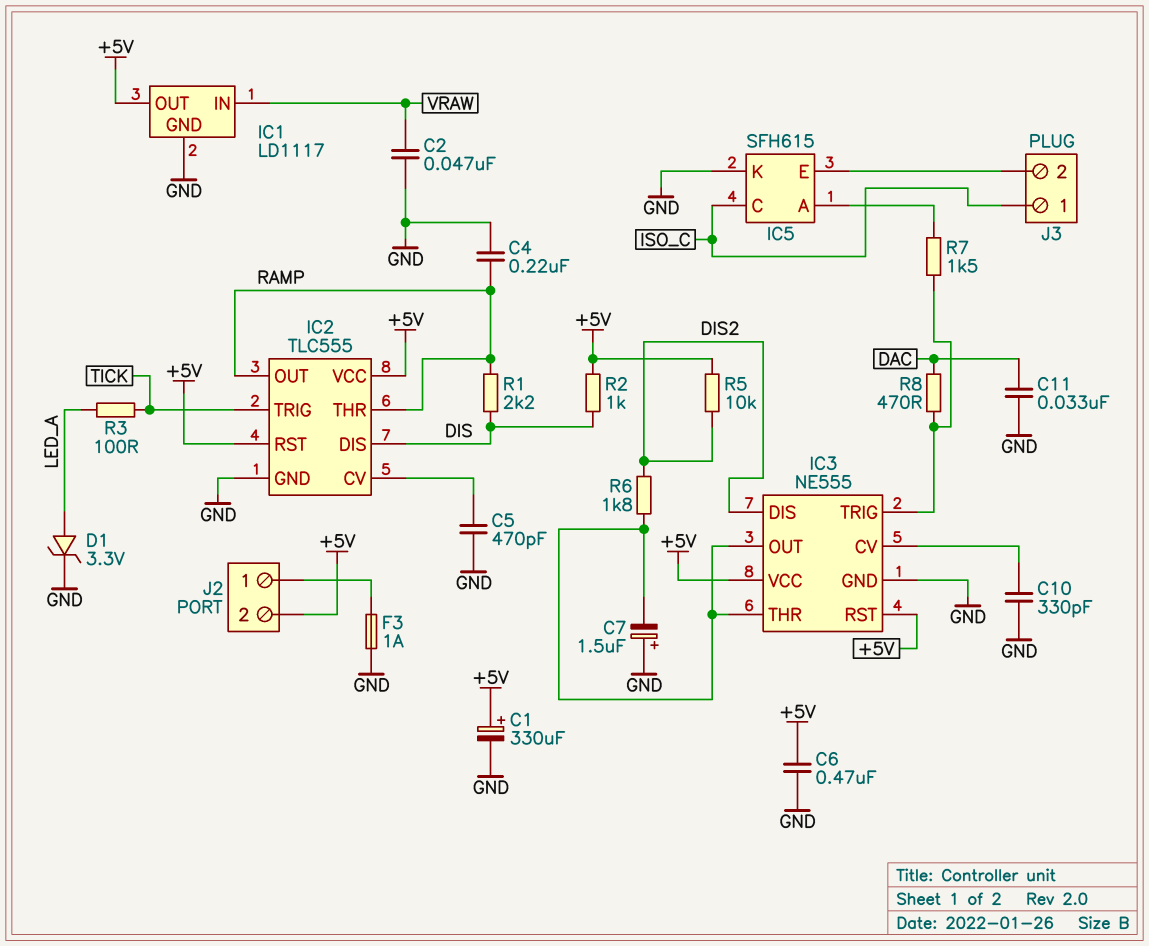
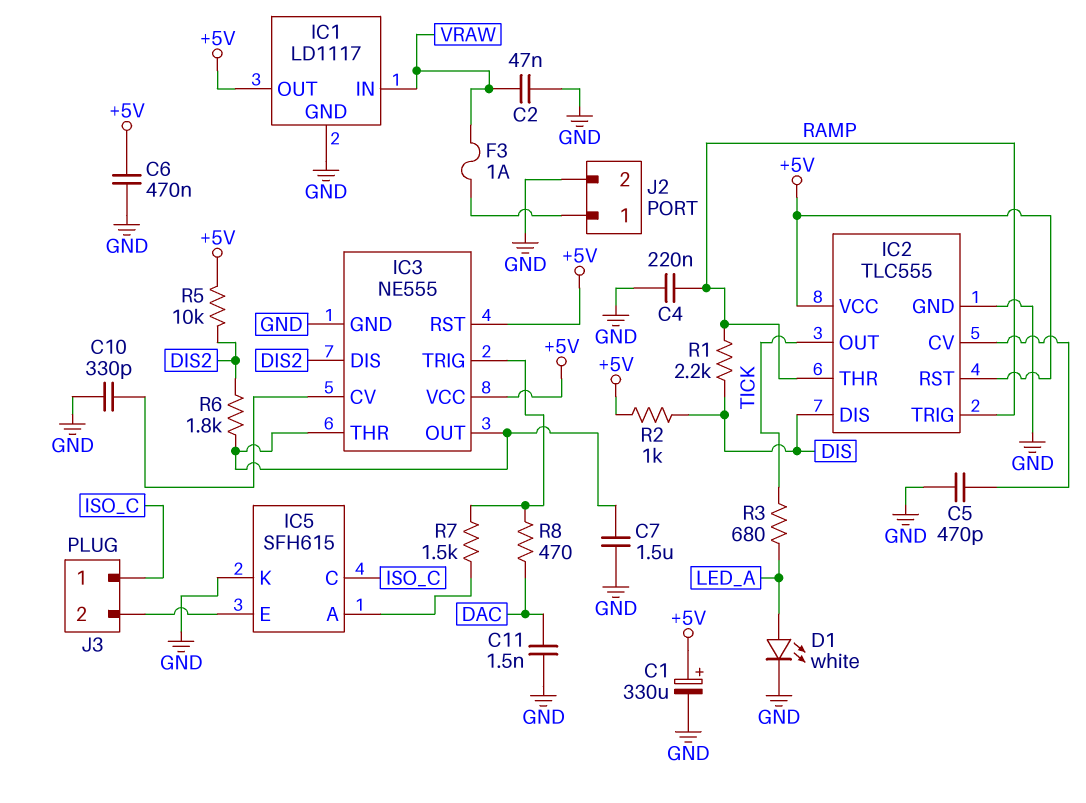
C7: 1.5uF (plus GND, minus IC3/OUT) -> 1.5uF (GND, IC3/OUT)
C11: 33nF (DAC, GND) -> 1.5nF (DAC, GND)
D1: zener 3.3V (A LED_A, K GND) -> LED white (A LED_A, K GND)
F3: 1A (GND, J2/1) -> 1A (J2/1, VRAW)
IC2 pin OUT: RAMP -> TICK
IC2 pin TRIG: TICK -> RAMP
J2 pin 2: +5V -> GND
R3: 100 (LED_A, TICK) -> 680 (LED_A, TICK)

